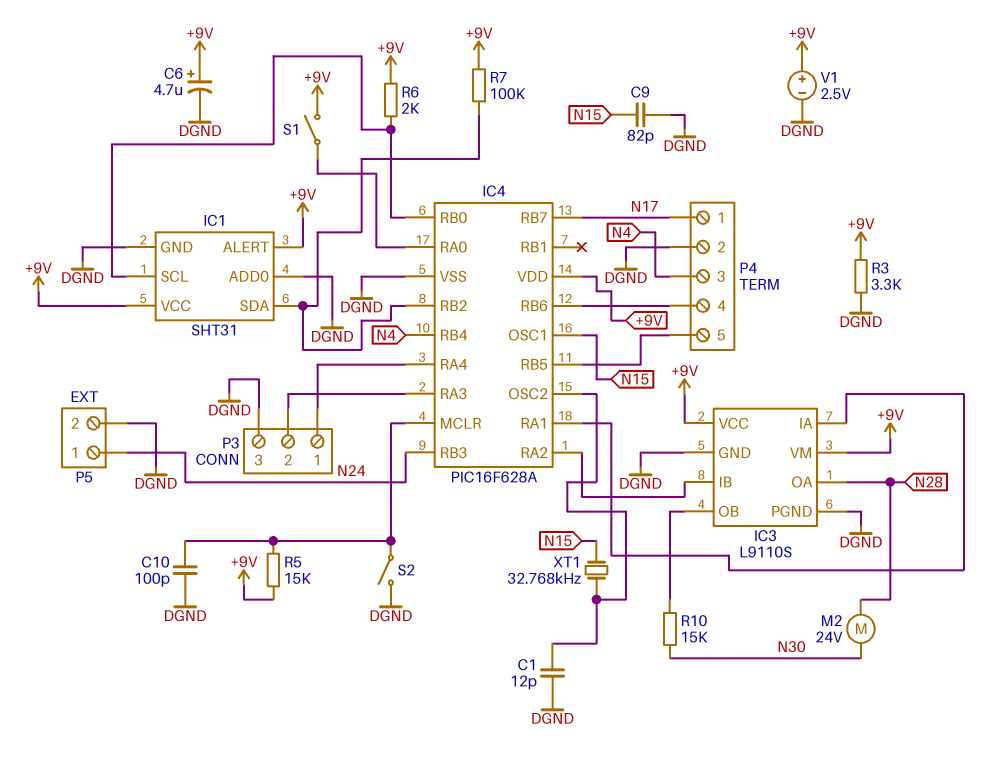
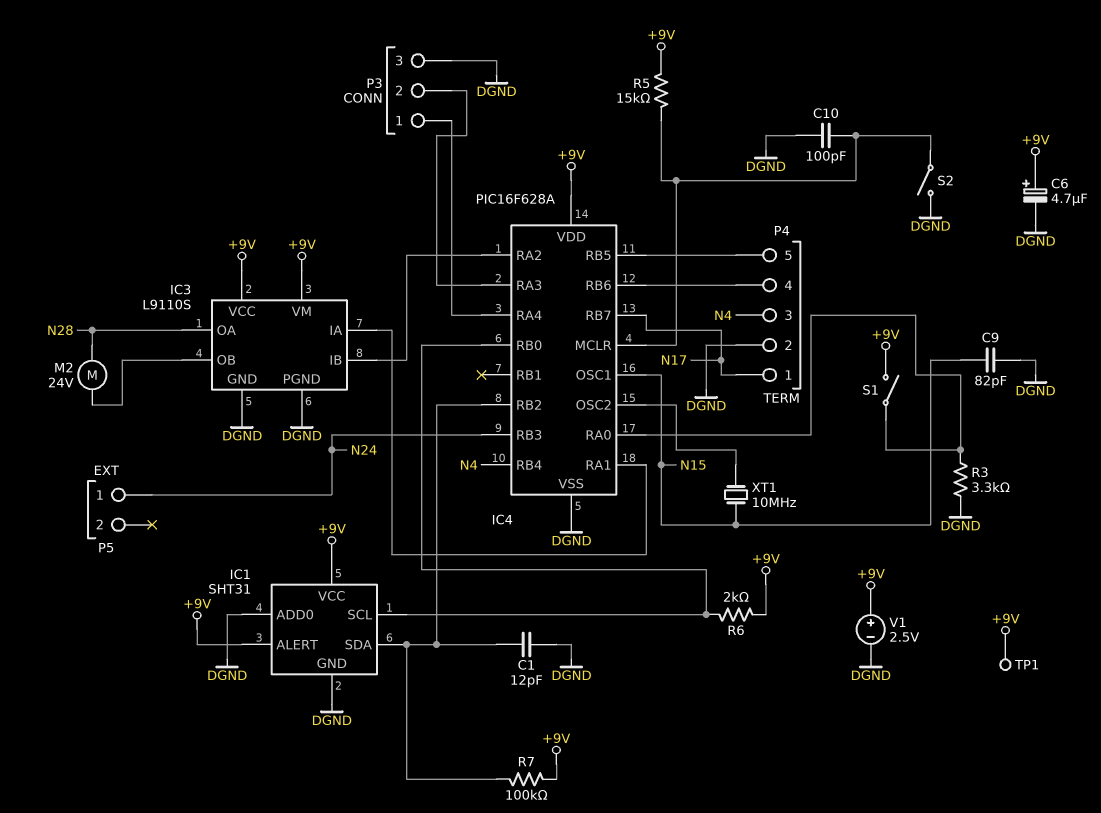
C1: 12pF (DGND, IC4/OSC2) -> 12pF (DGND, IC1/SDA)
M2: motor 24V (N28, N30) -> motor 24V (IC3/OB, N28)
P5 pin 2: DGND -> none
R3: 3.3k (+9V, DGND) -> 3.3k (DGND, IC4/RA0)
R10: 15k (IC3/OB, N30) -> none
TP1: none -> test point (+9V)
XT1: 32.768kHz (IC4/OSC2, N15) -> 10MHz (IC4/OSC2, N15)

